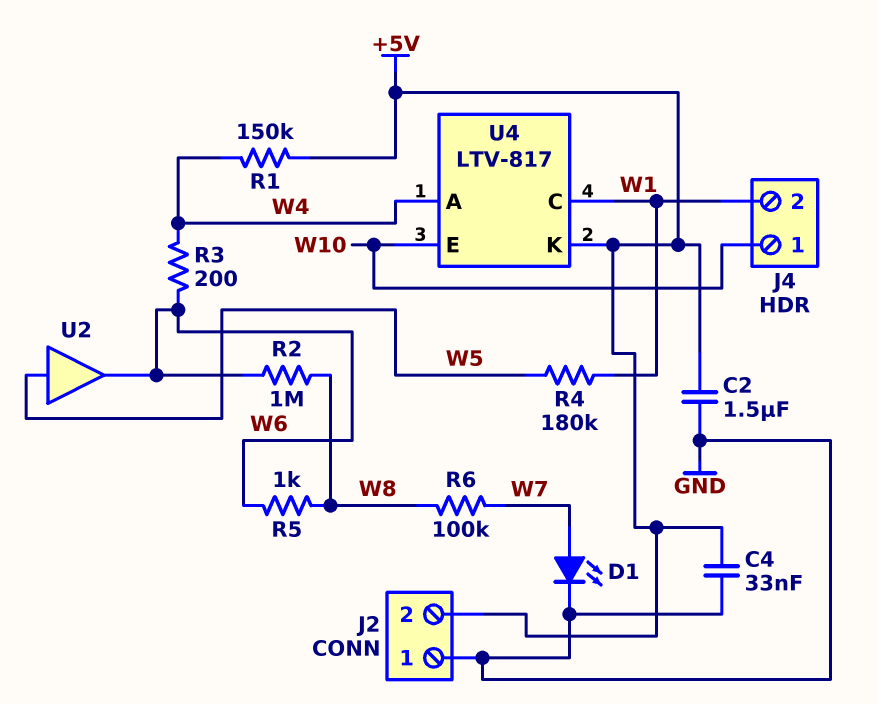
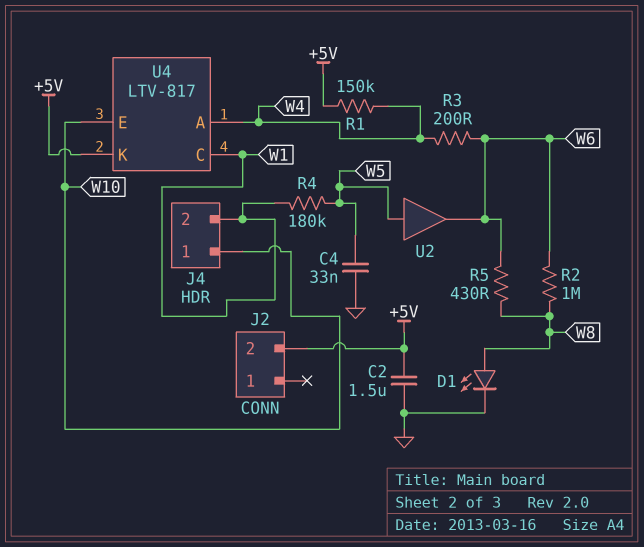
C4: 33nF (+5V, GND) -> 33nF (GND, W5)
D1: LED (A W7, K GND) -> LED (A W8, K GND)
J2 pin 1: GND -> none
R5: 1k (W6, W8) -> 430 (W6, W8)
R6: 100k (W7, W8) -> none

